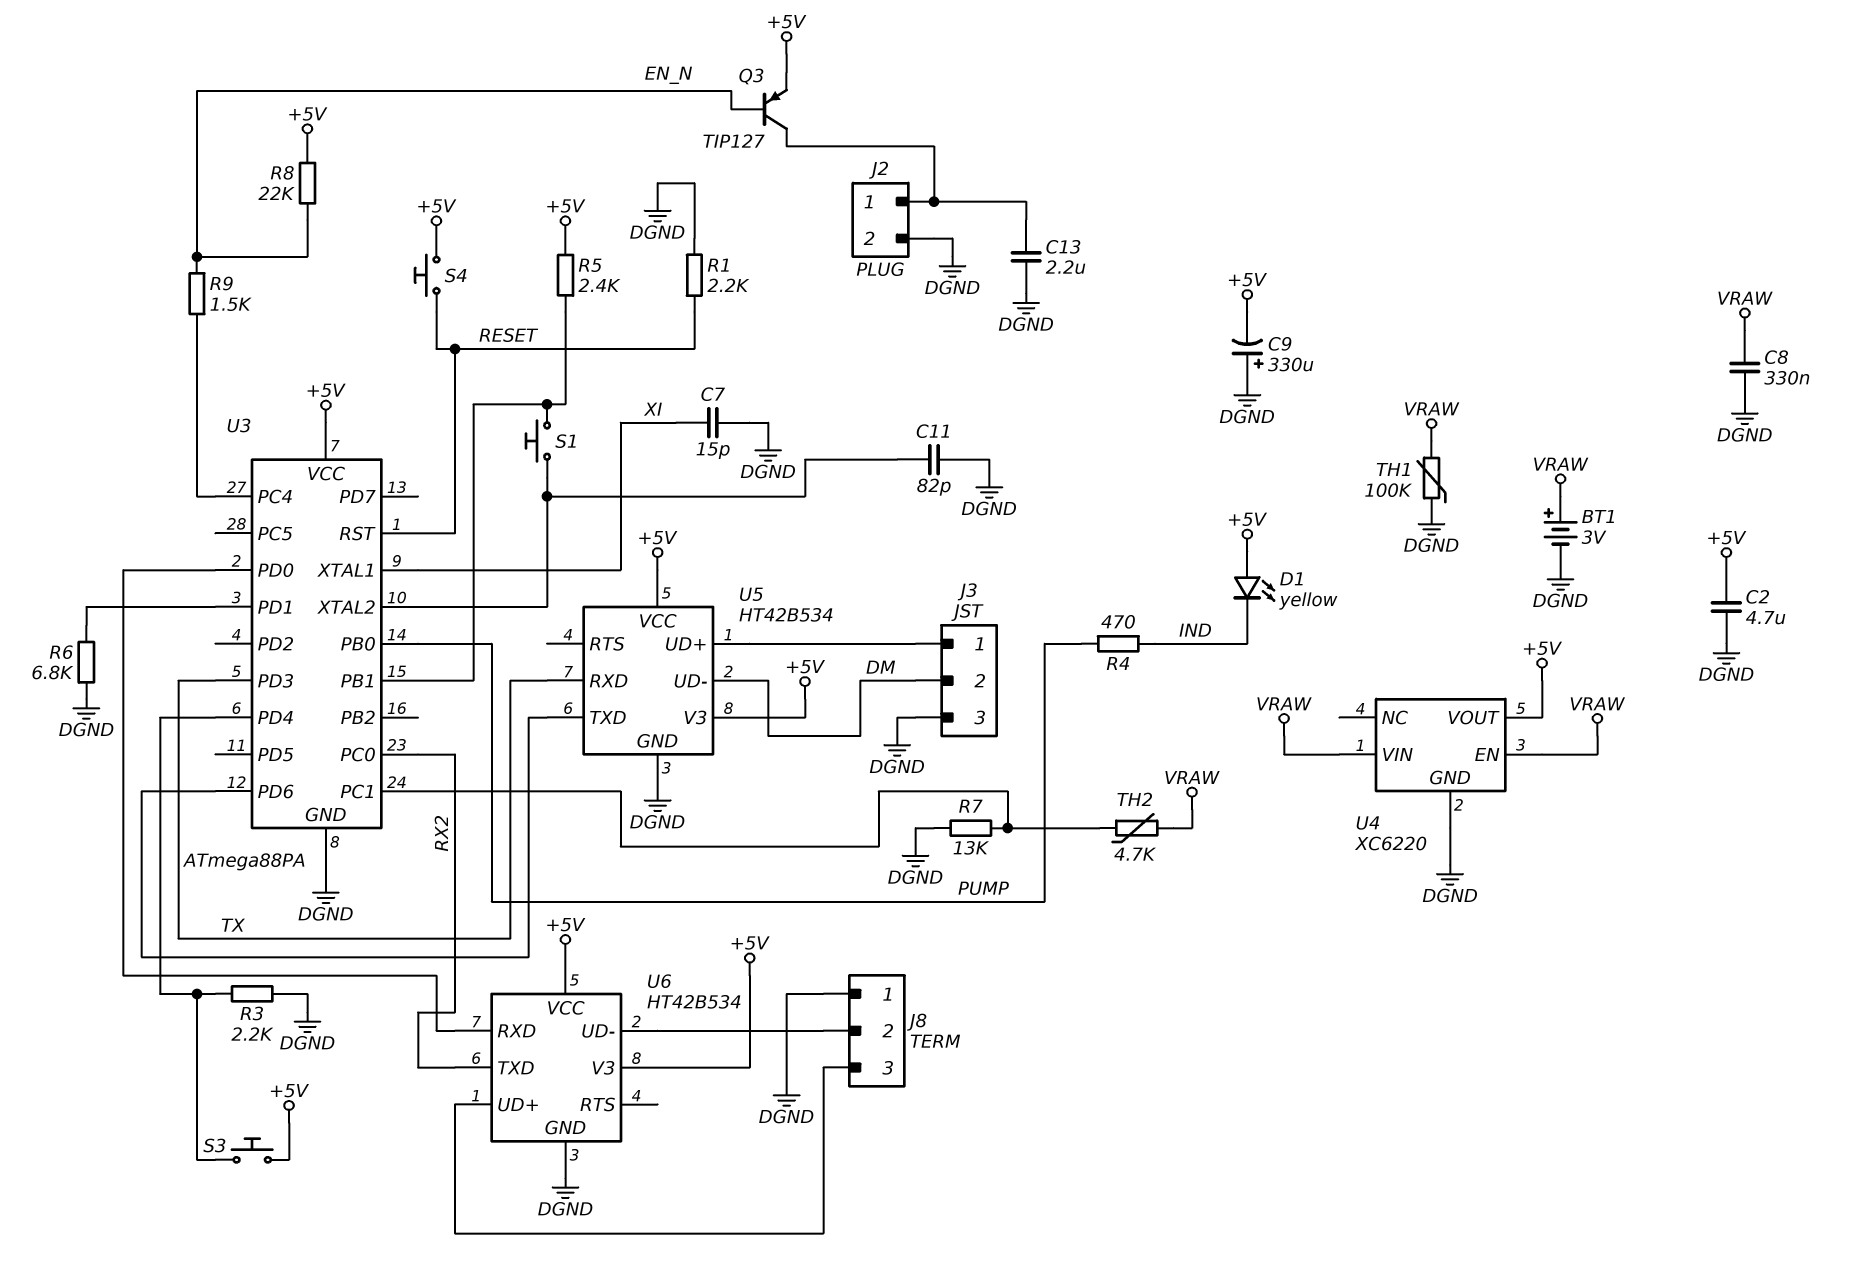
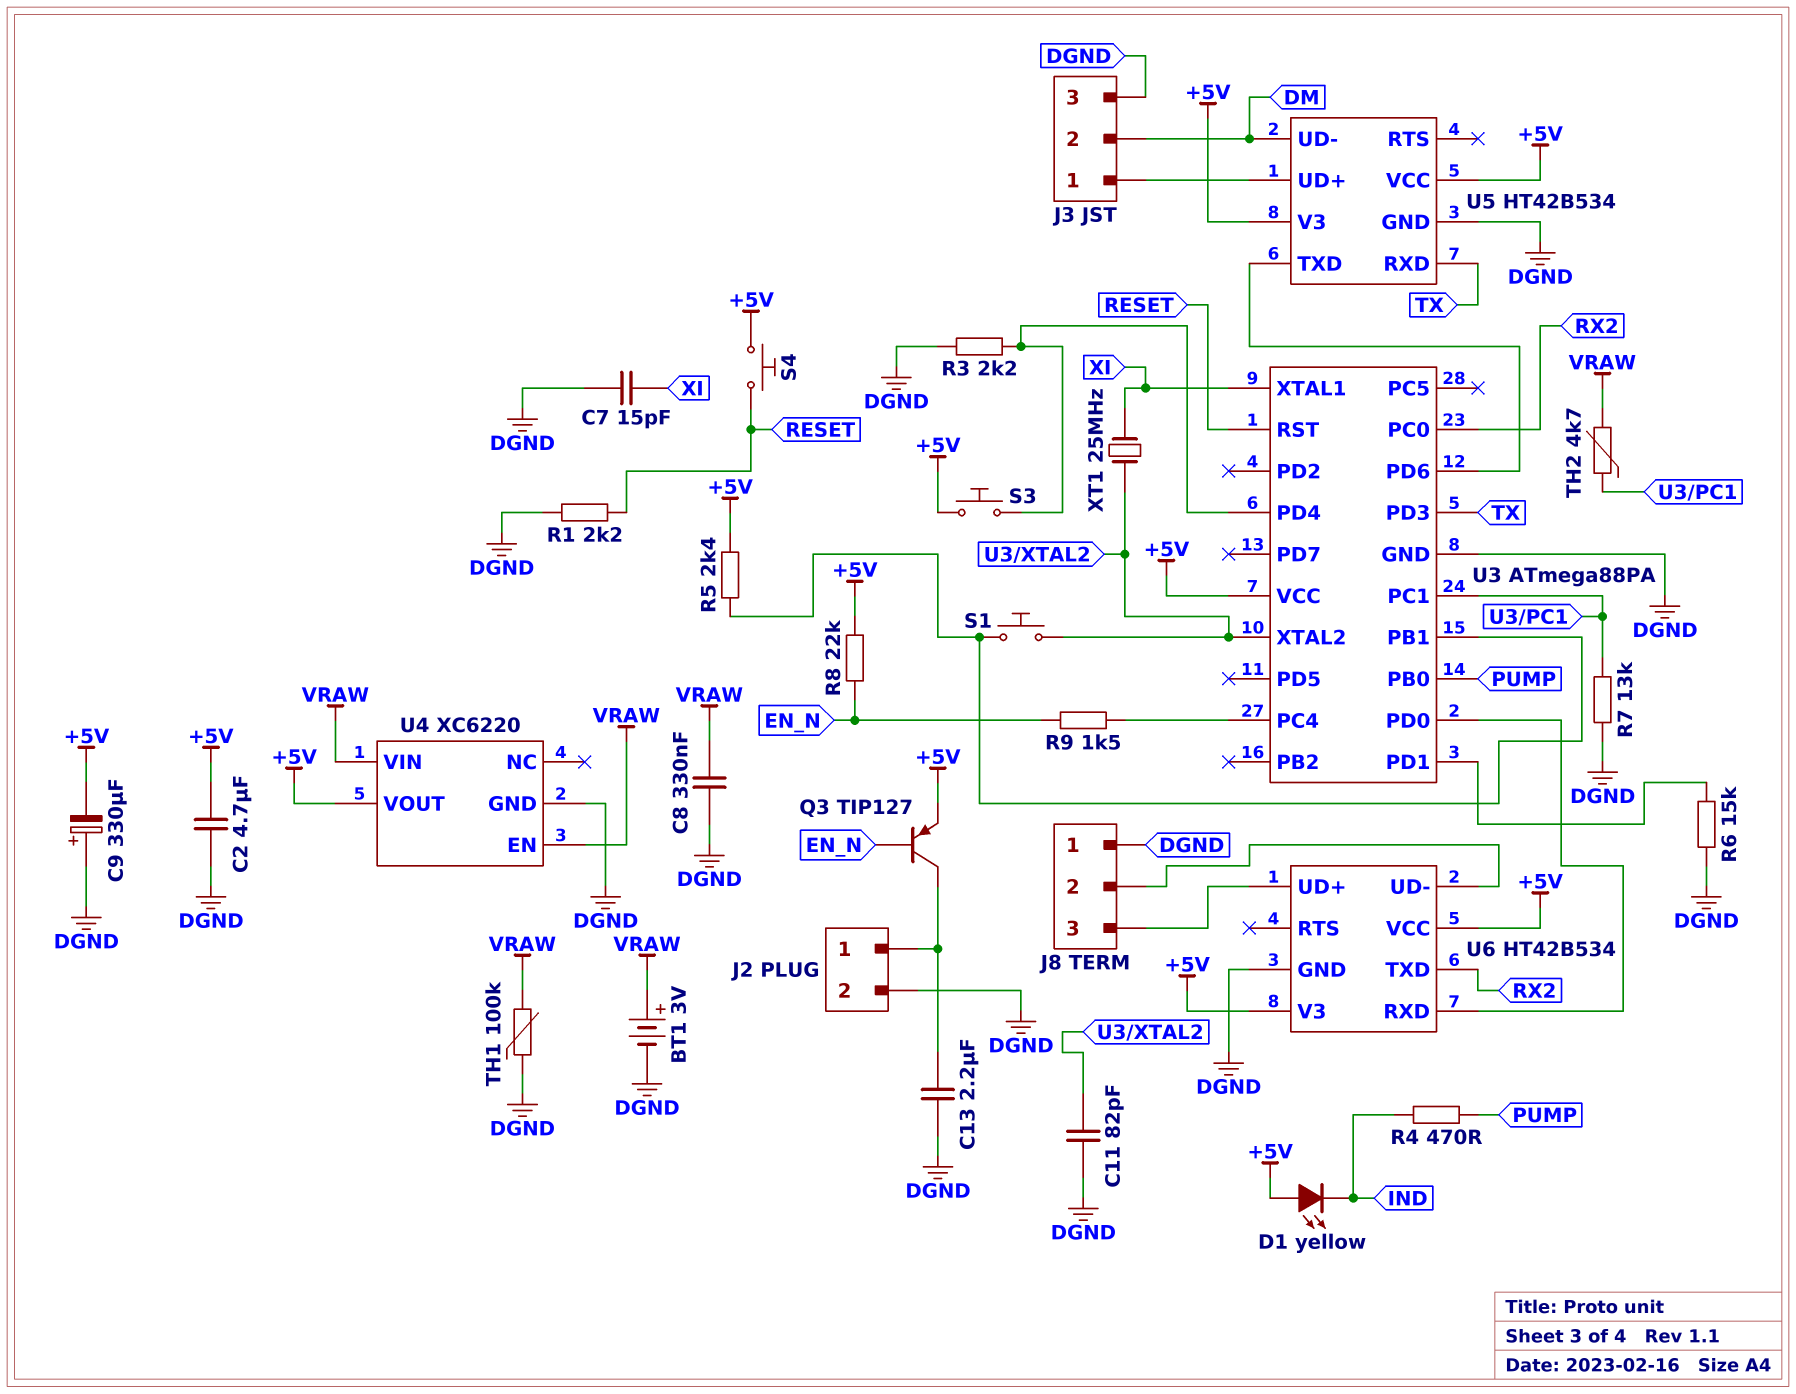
R6: 6.8k (DGND, U3/PD1) -> 15k (DGND, U3/PD1)
XT1: none -> 25MHz (U3/XTAL2, XI)

